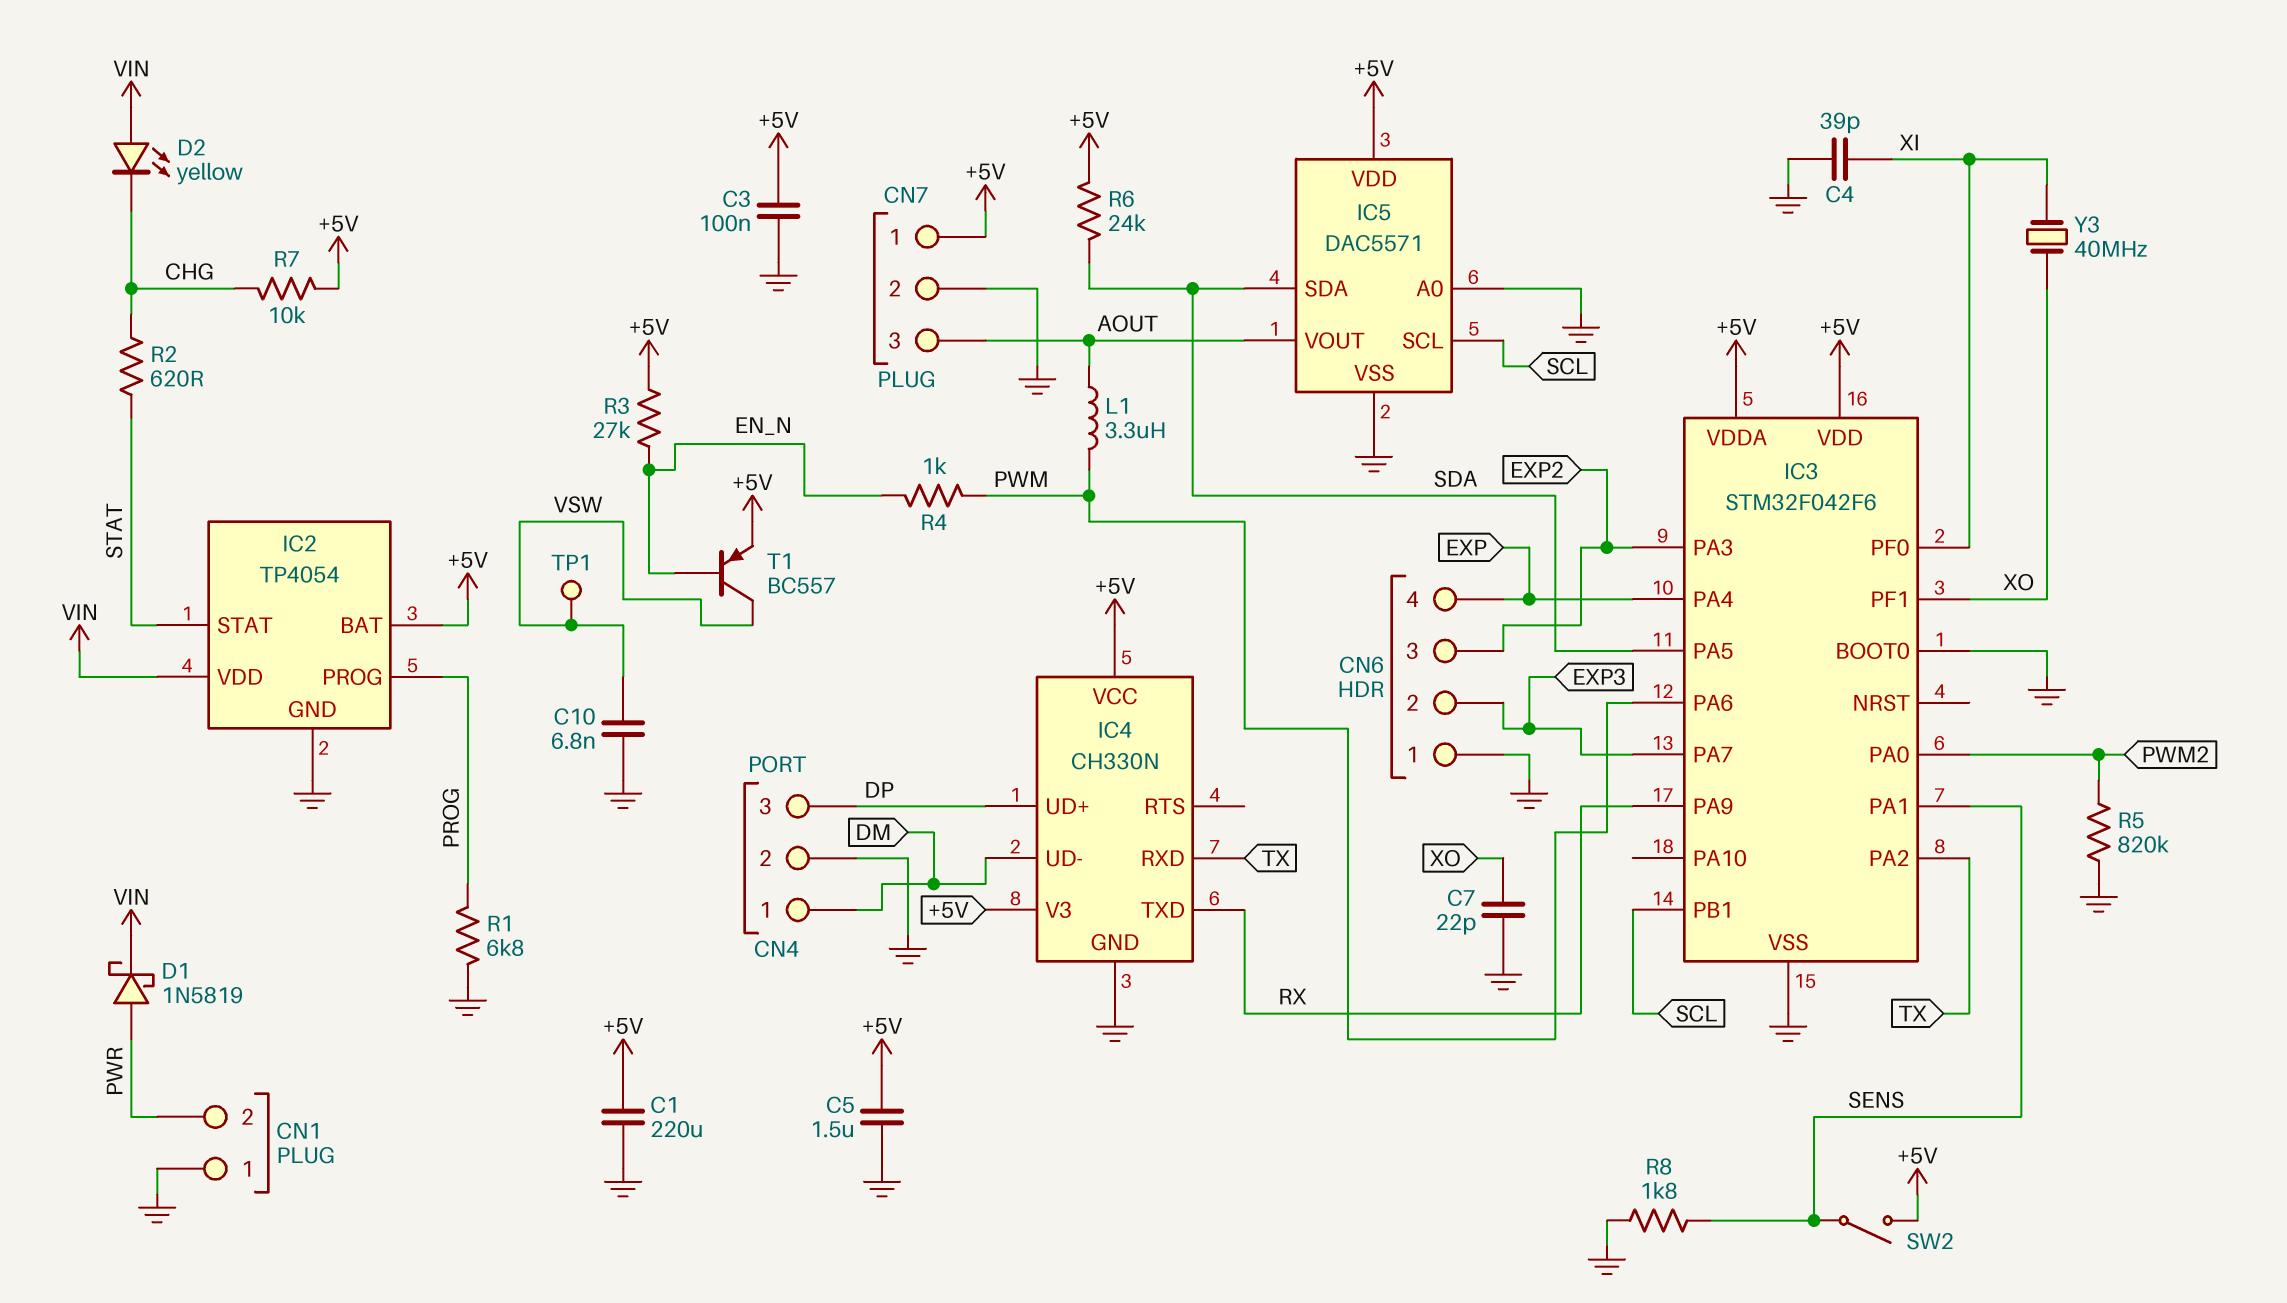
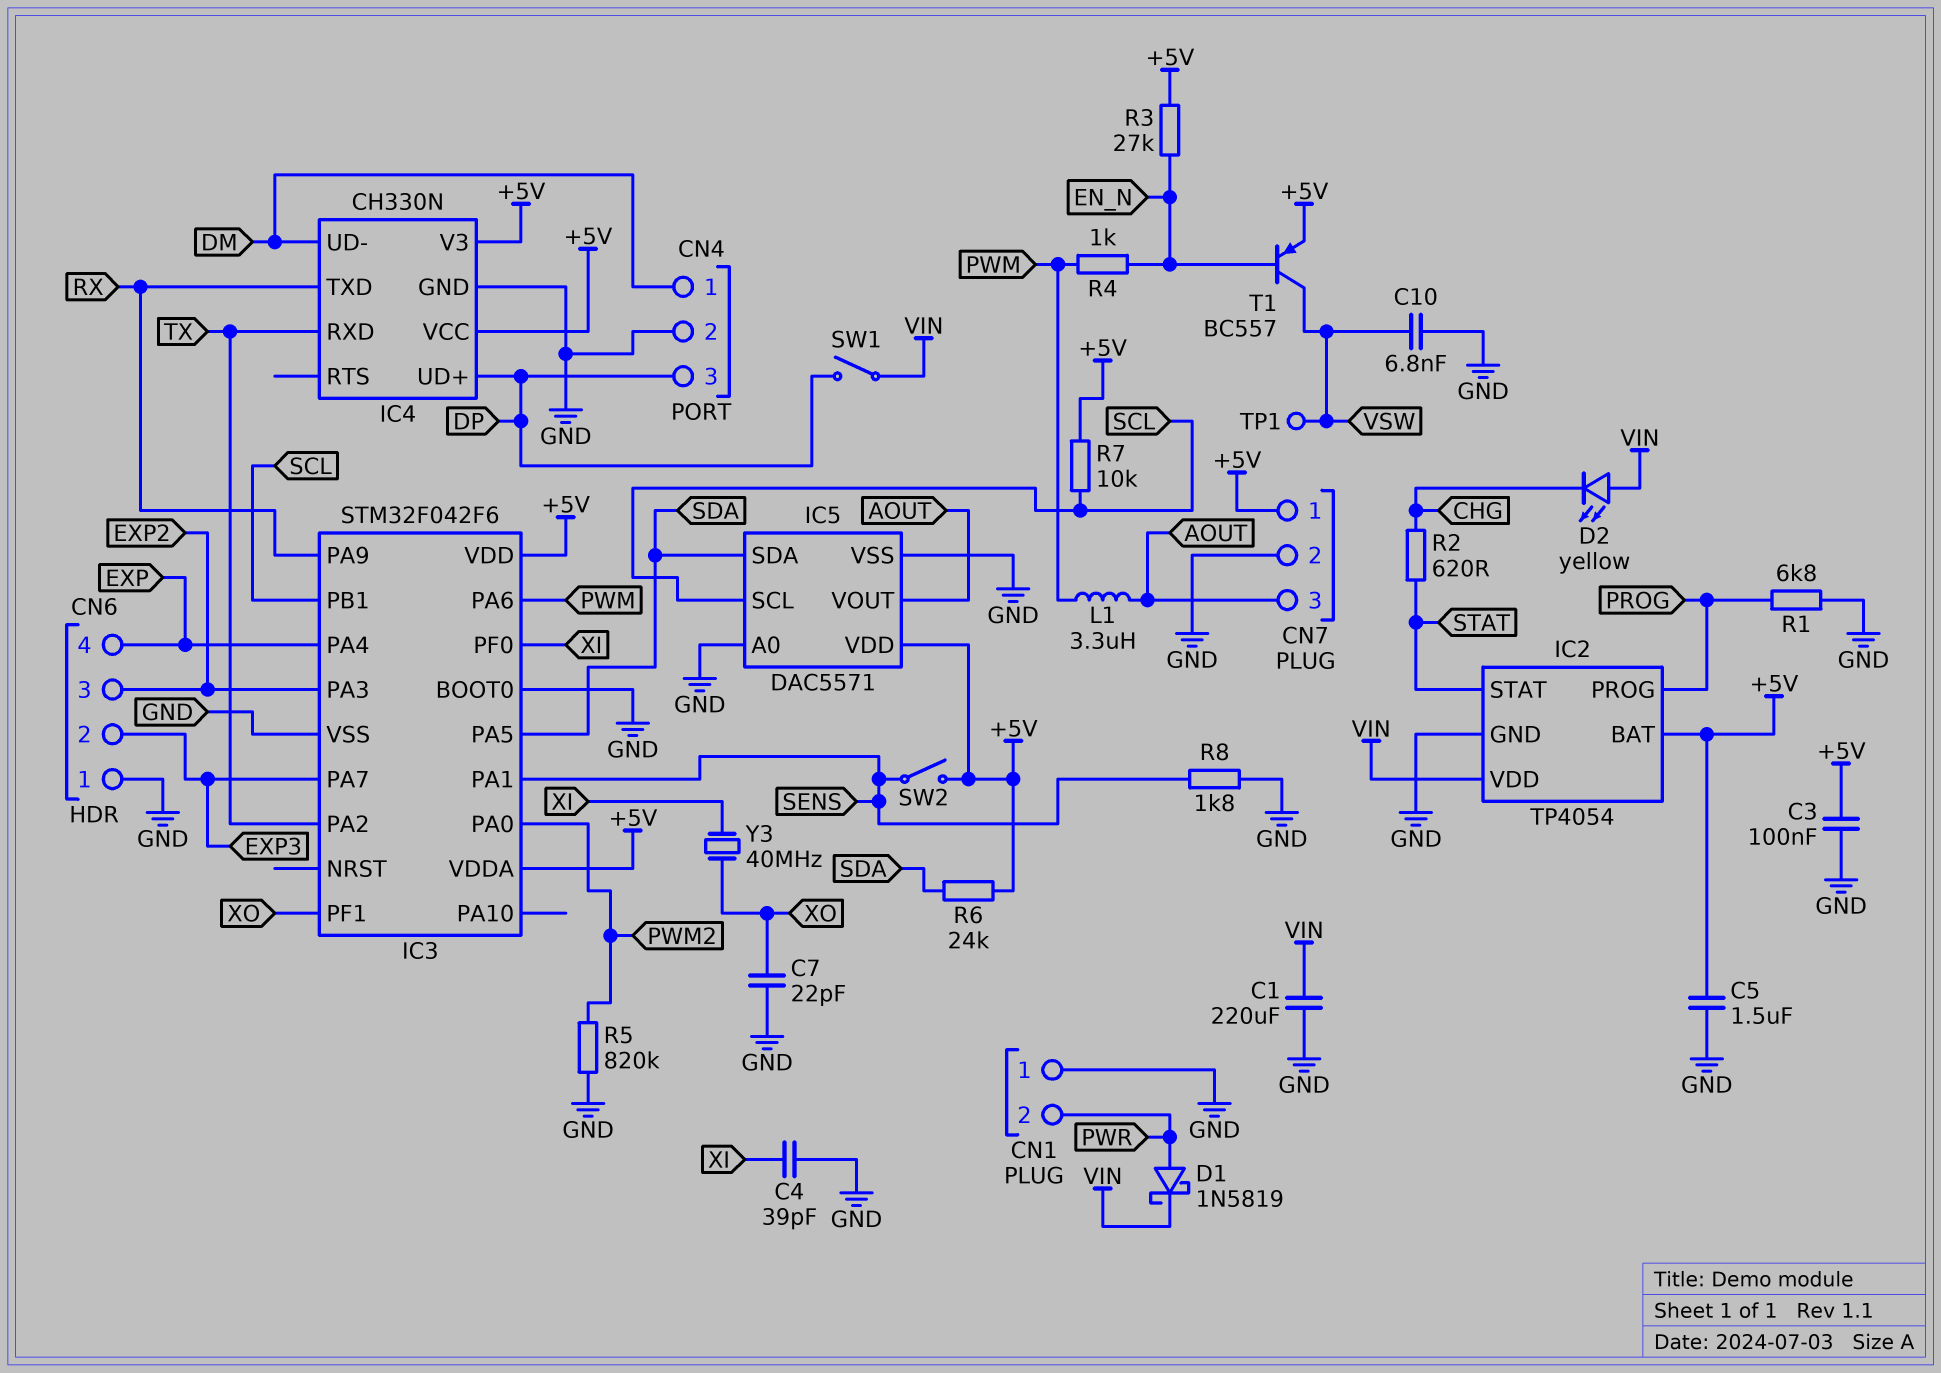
C1: 220uF (+5V, GND) -> 220uF (GND, VIN)
R7: 10k (+5V, CHG) -> 10k (+5V, SCL)
SW1: none -> switch (DP, VIN)

